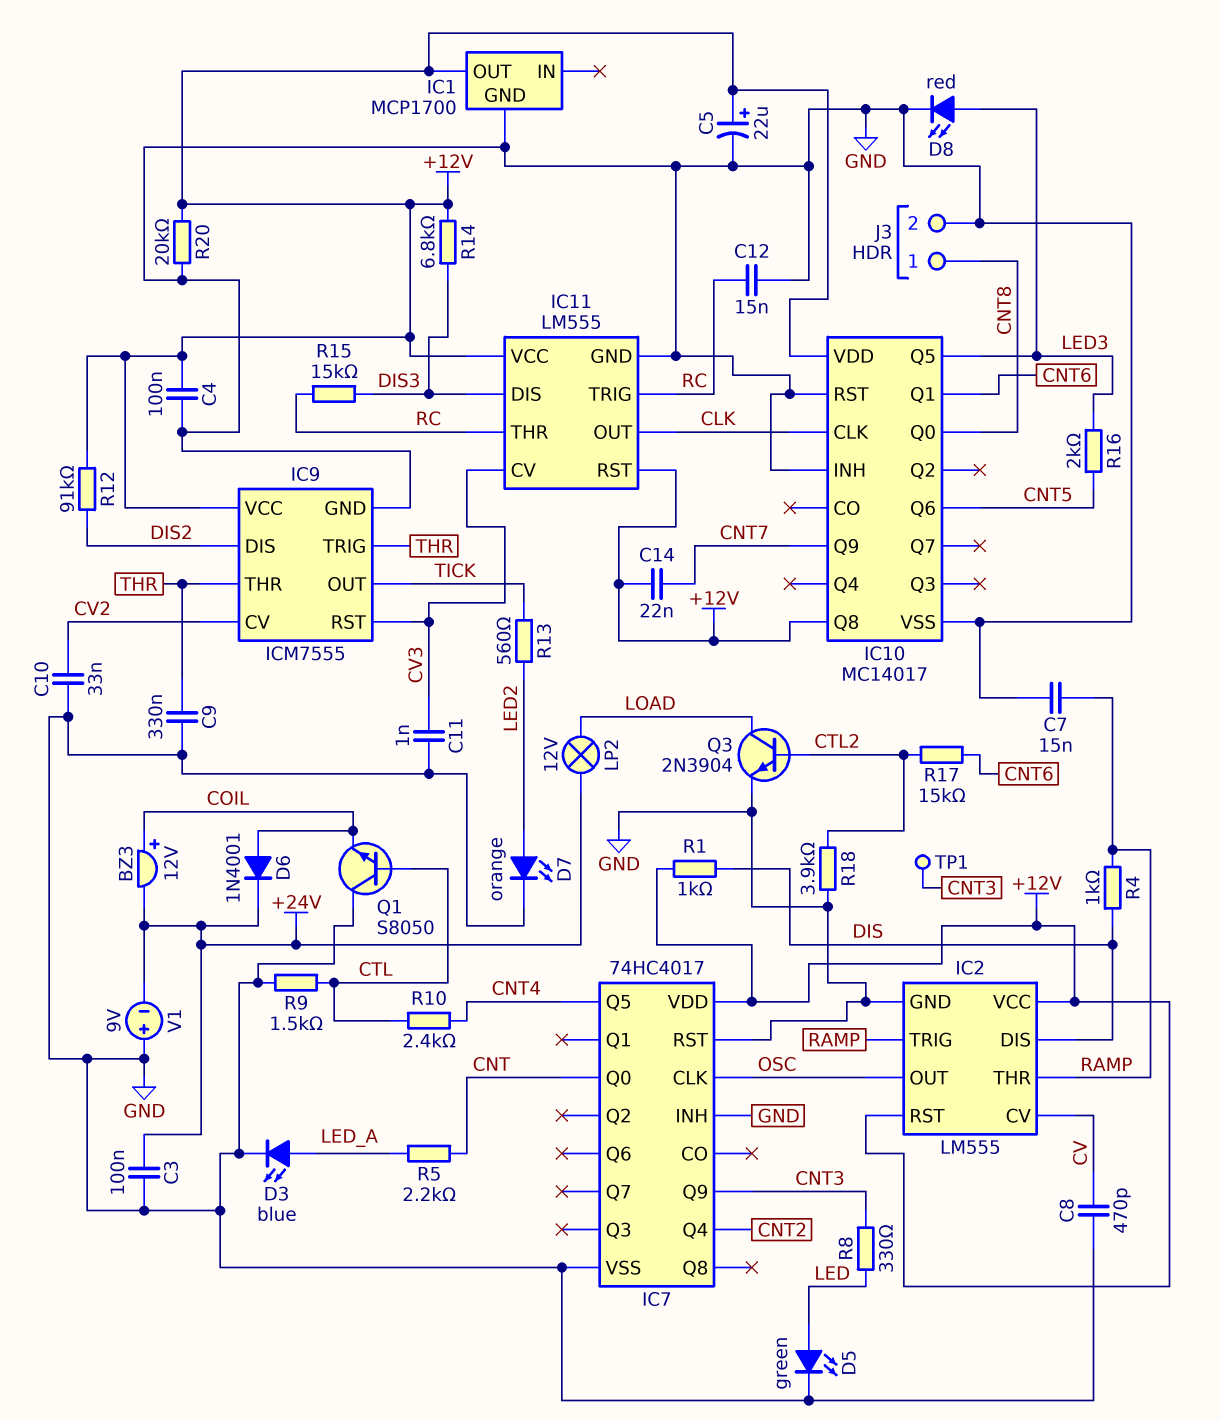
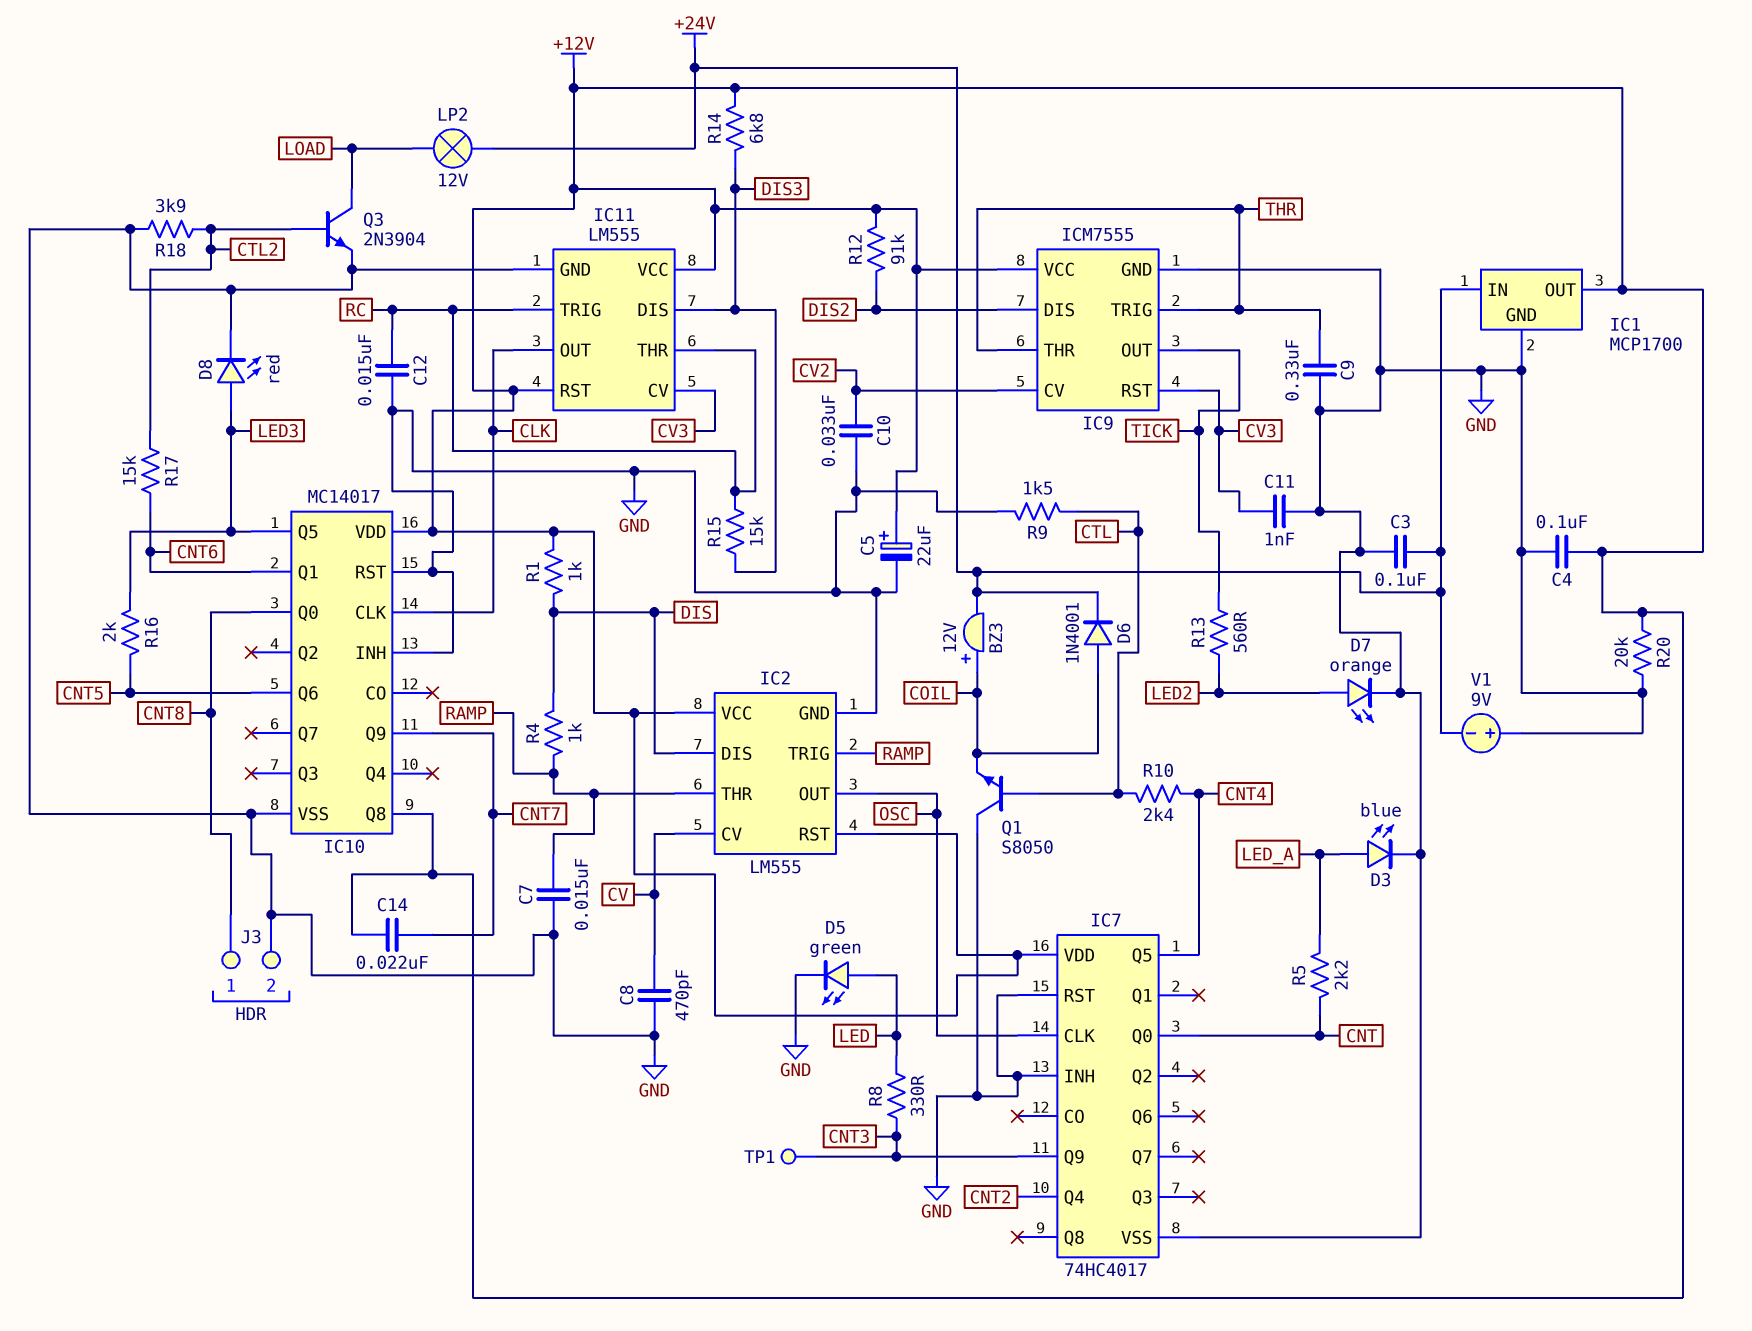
IC1 pin IN: none -> +24V

